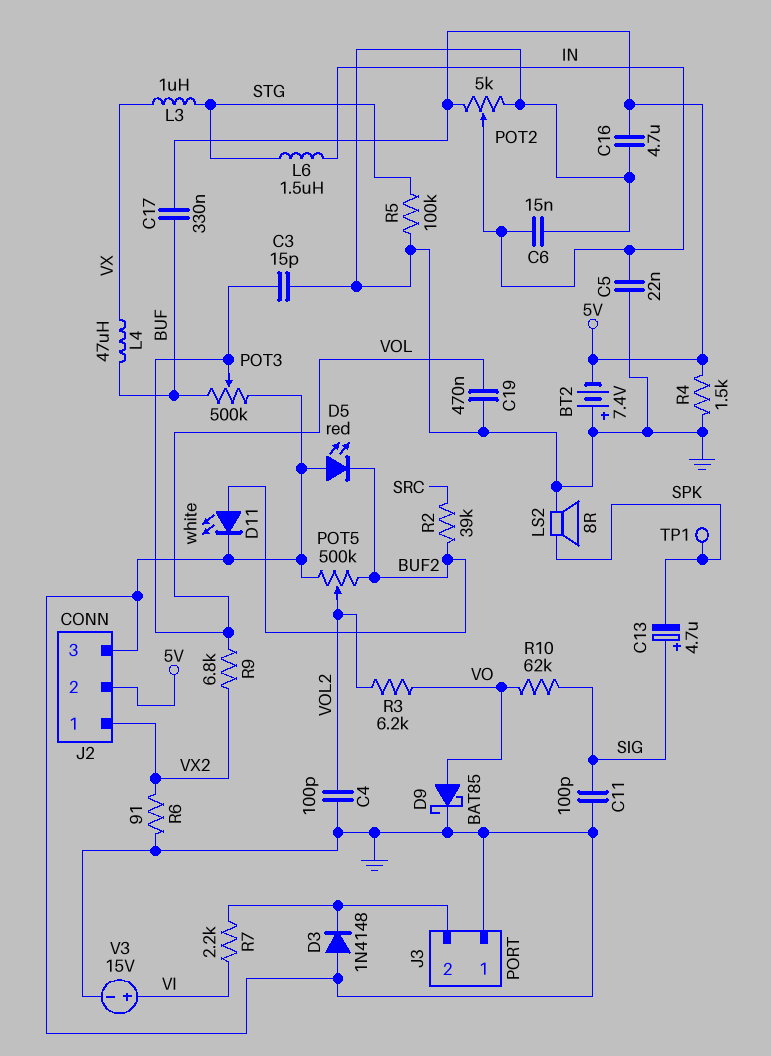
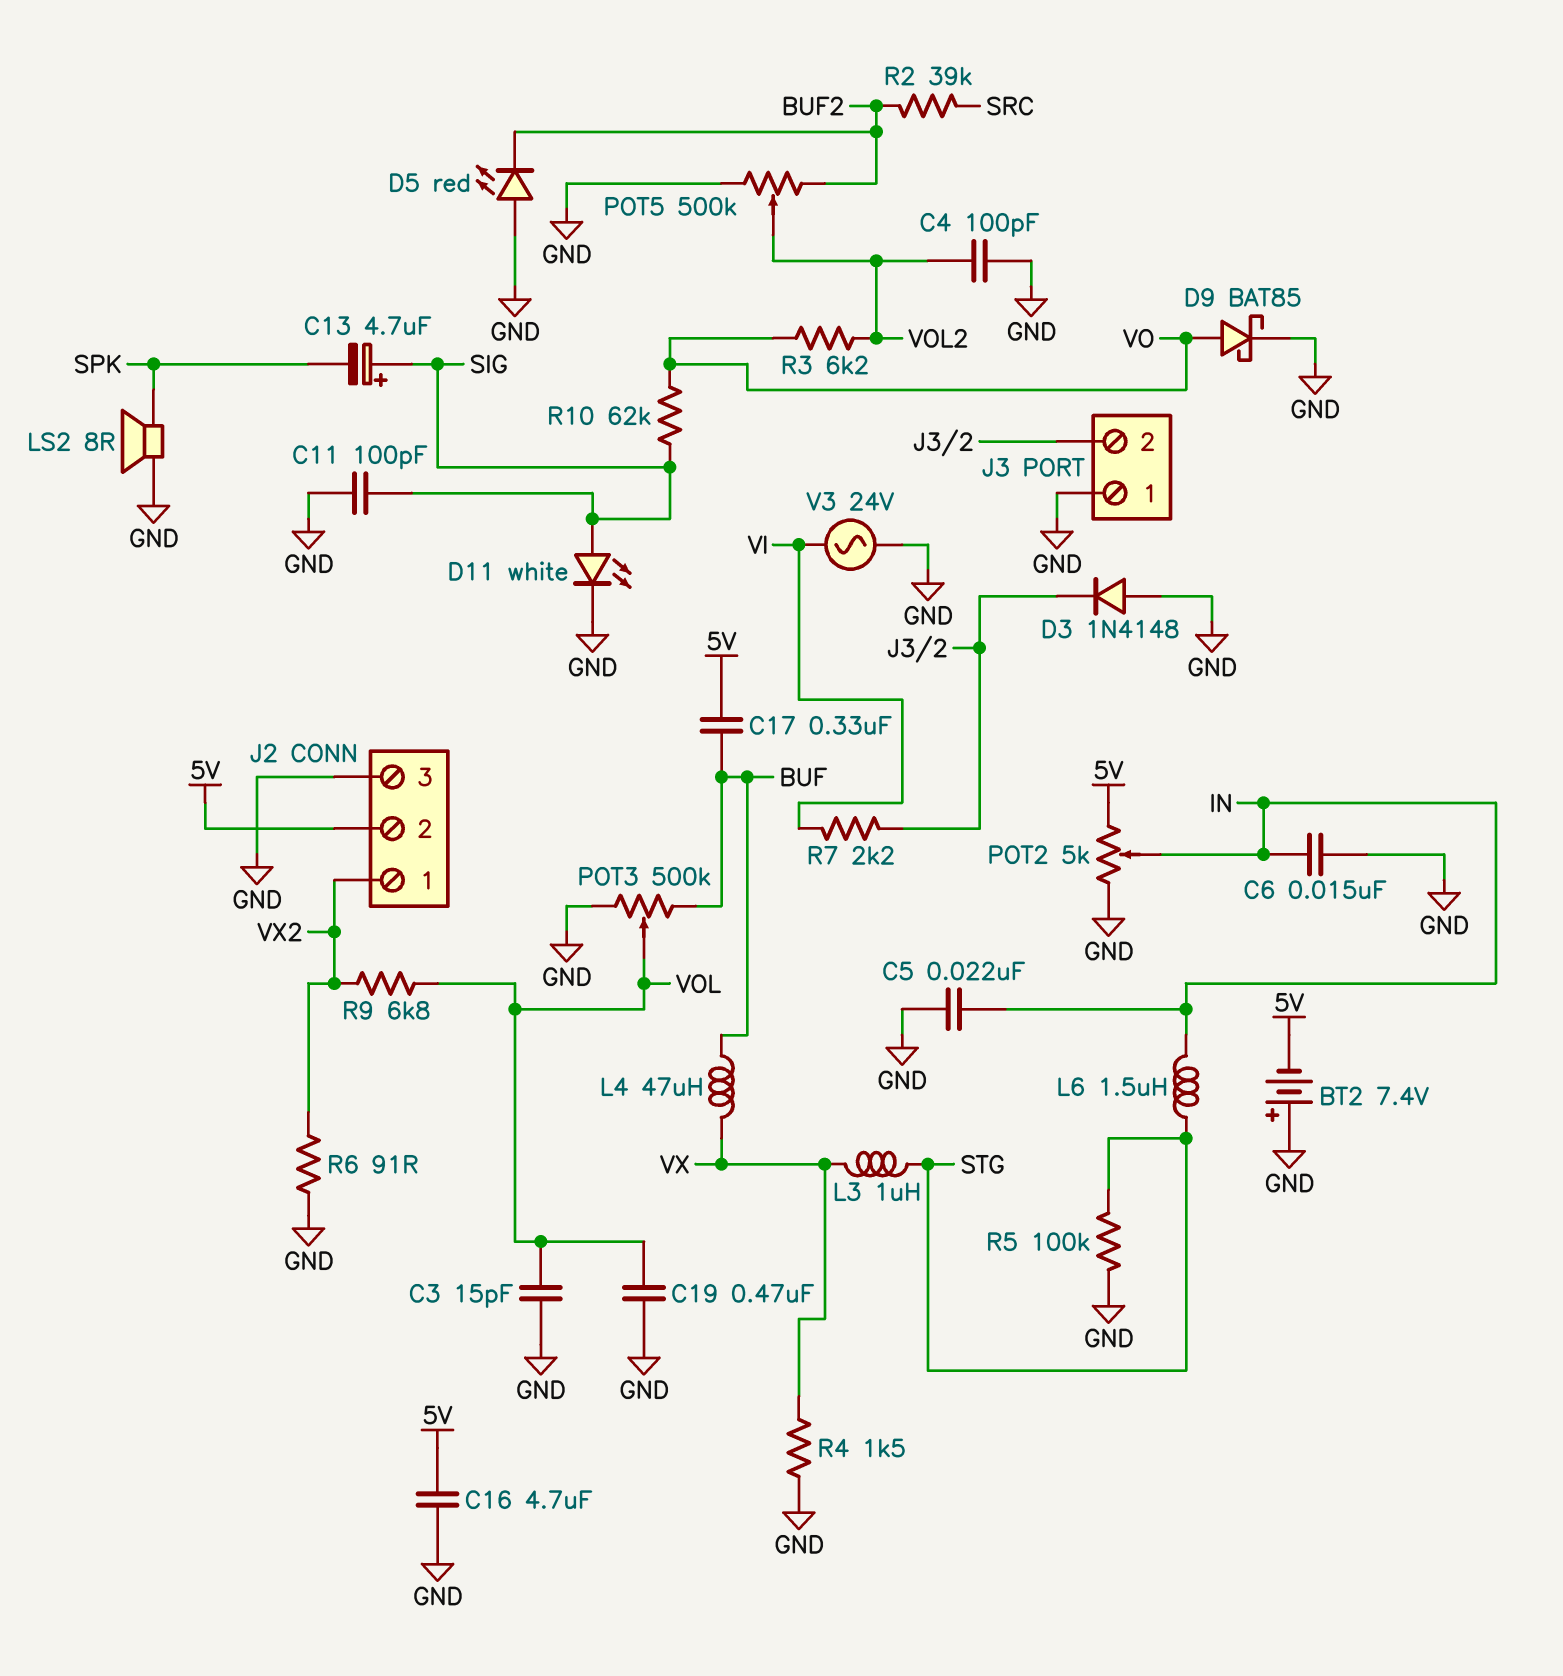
D11: LED white (A BUF2, K GND) -> LED white (A SIG, K GND)
R4: 1.5k (5V, GND) -> 1.5k (GND, VX)
TP1: test point (SPK) -> none
V3: 15V (plus VI, minus GND) -> AC 24V (GND, VI)

